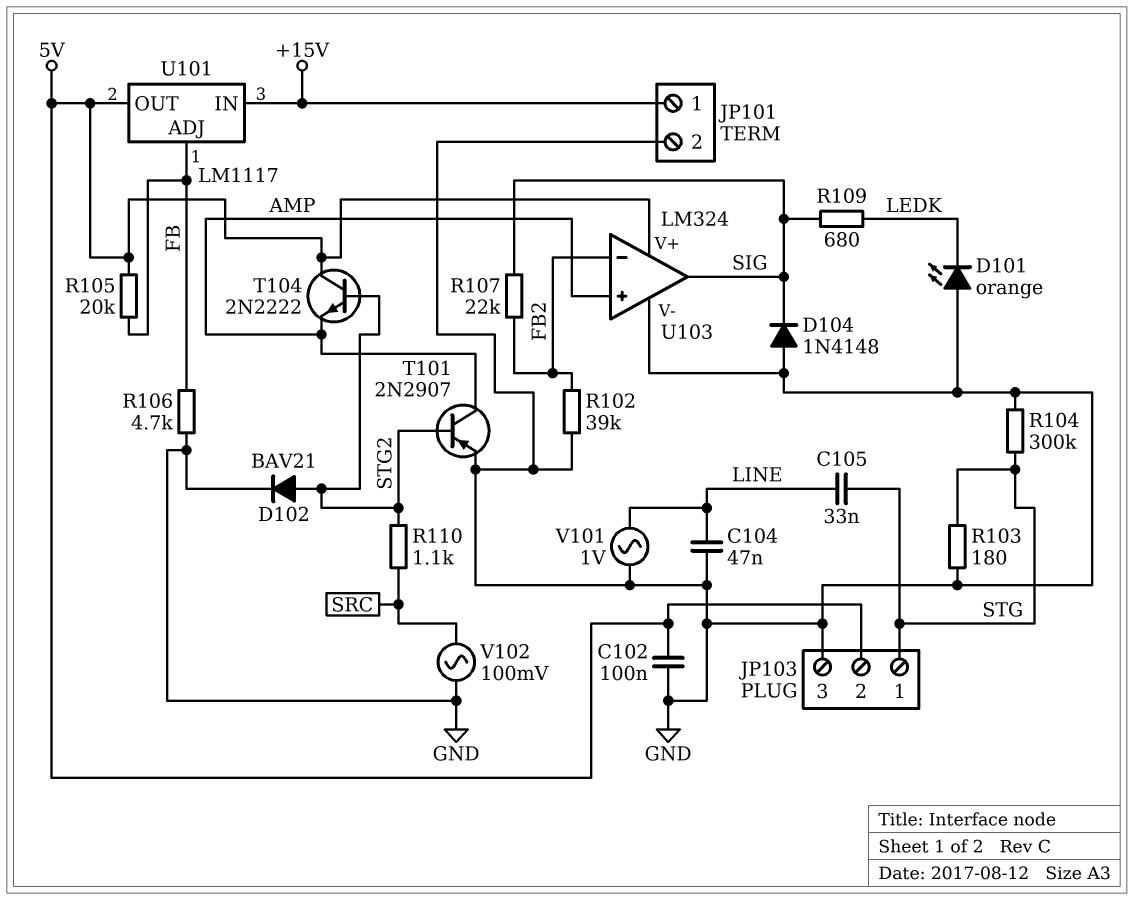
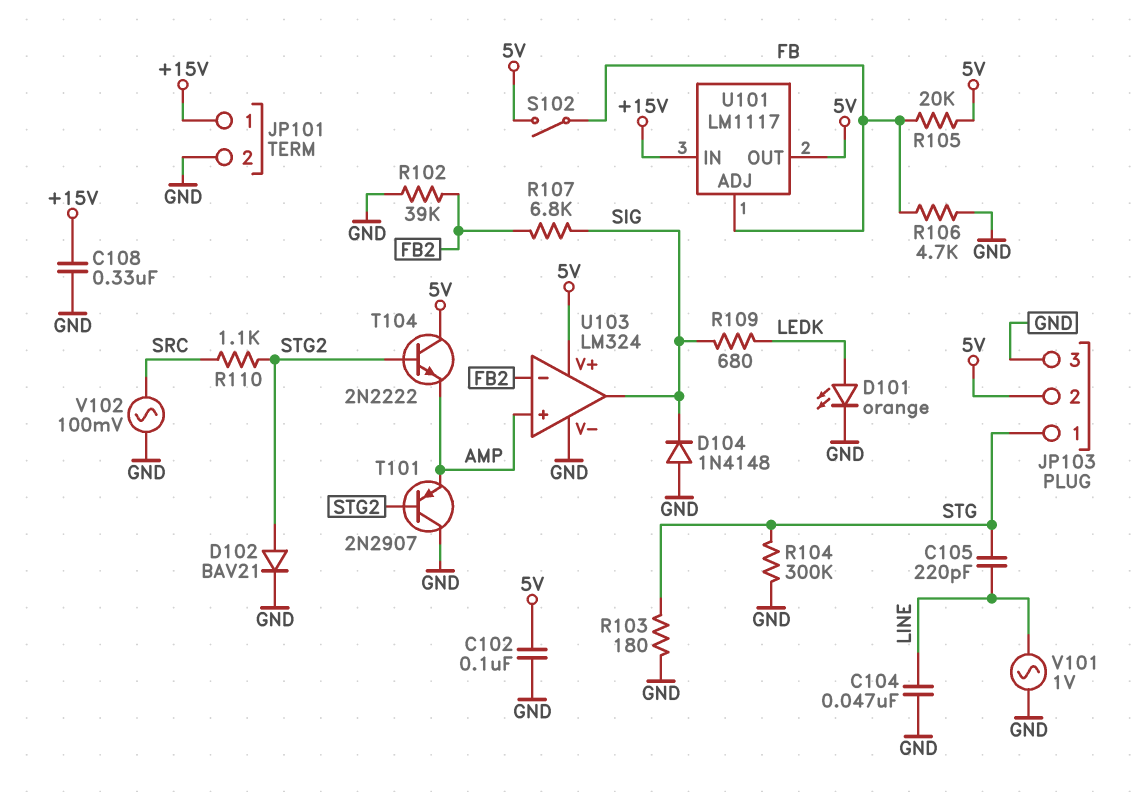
C105: 33nF (LINE, STG) -> 220pF (LINE, STG)
C108: none -> 330nF (+15V, GND)
D101: LED orange (A GND, K LEDK) -> LED orange (A LEDK, K GND)
R107: 22k (FB2, SIG) -> 6.8k (FB2, SIG)
S102: none -> switch (5V, FB)
T101: PNP 2N2907 (B STG2, C AMP, E GND) -> PNP 2N2907 (B STG2, C GND, E AMP)

